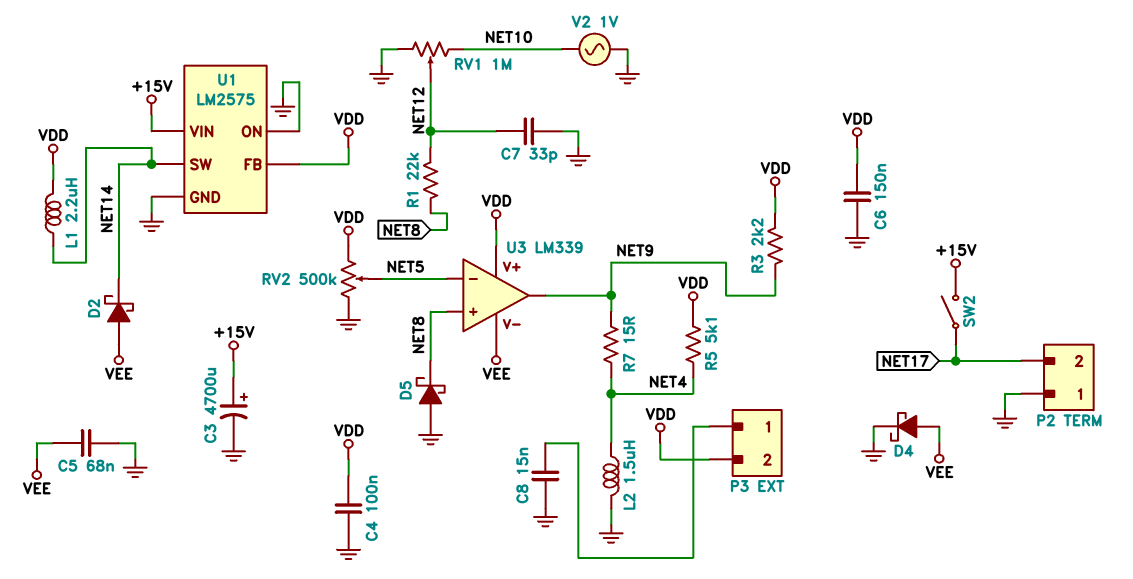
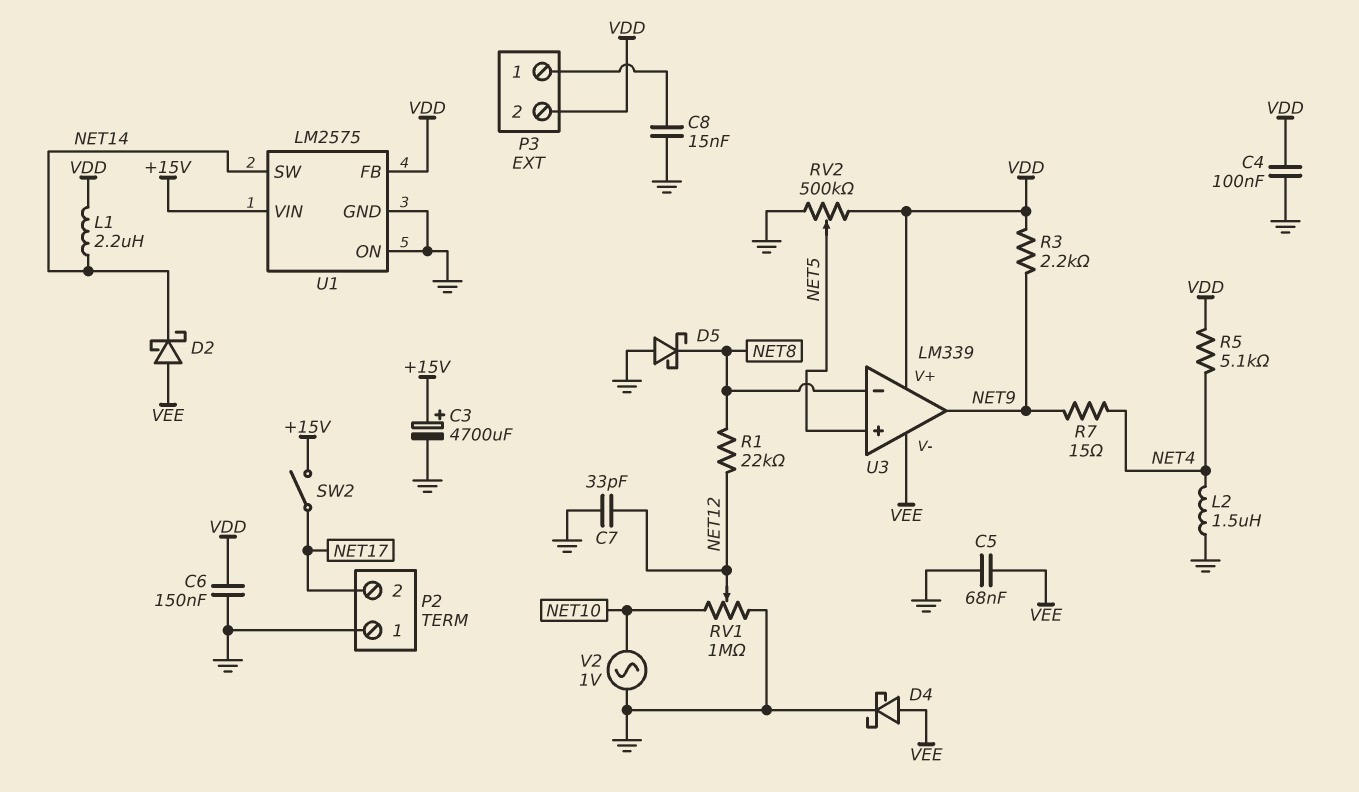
U3 pin in+: NET8 -> NET5
U3 pin in-: NET5 -> NET8

